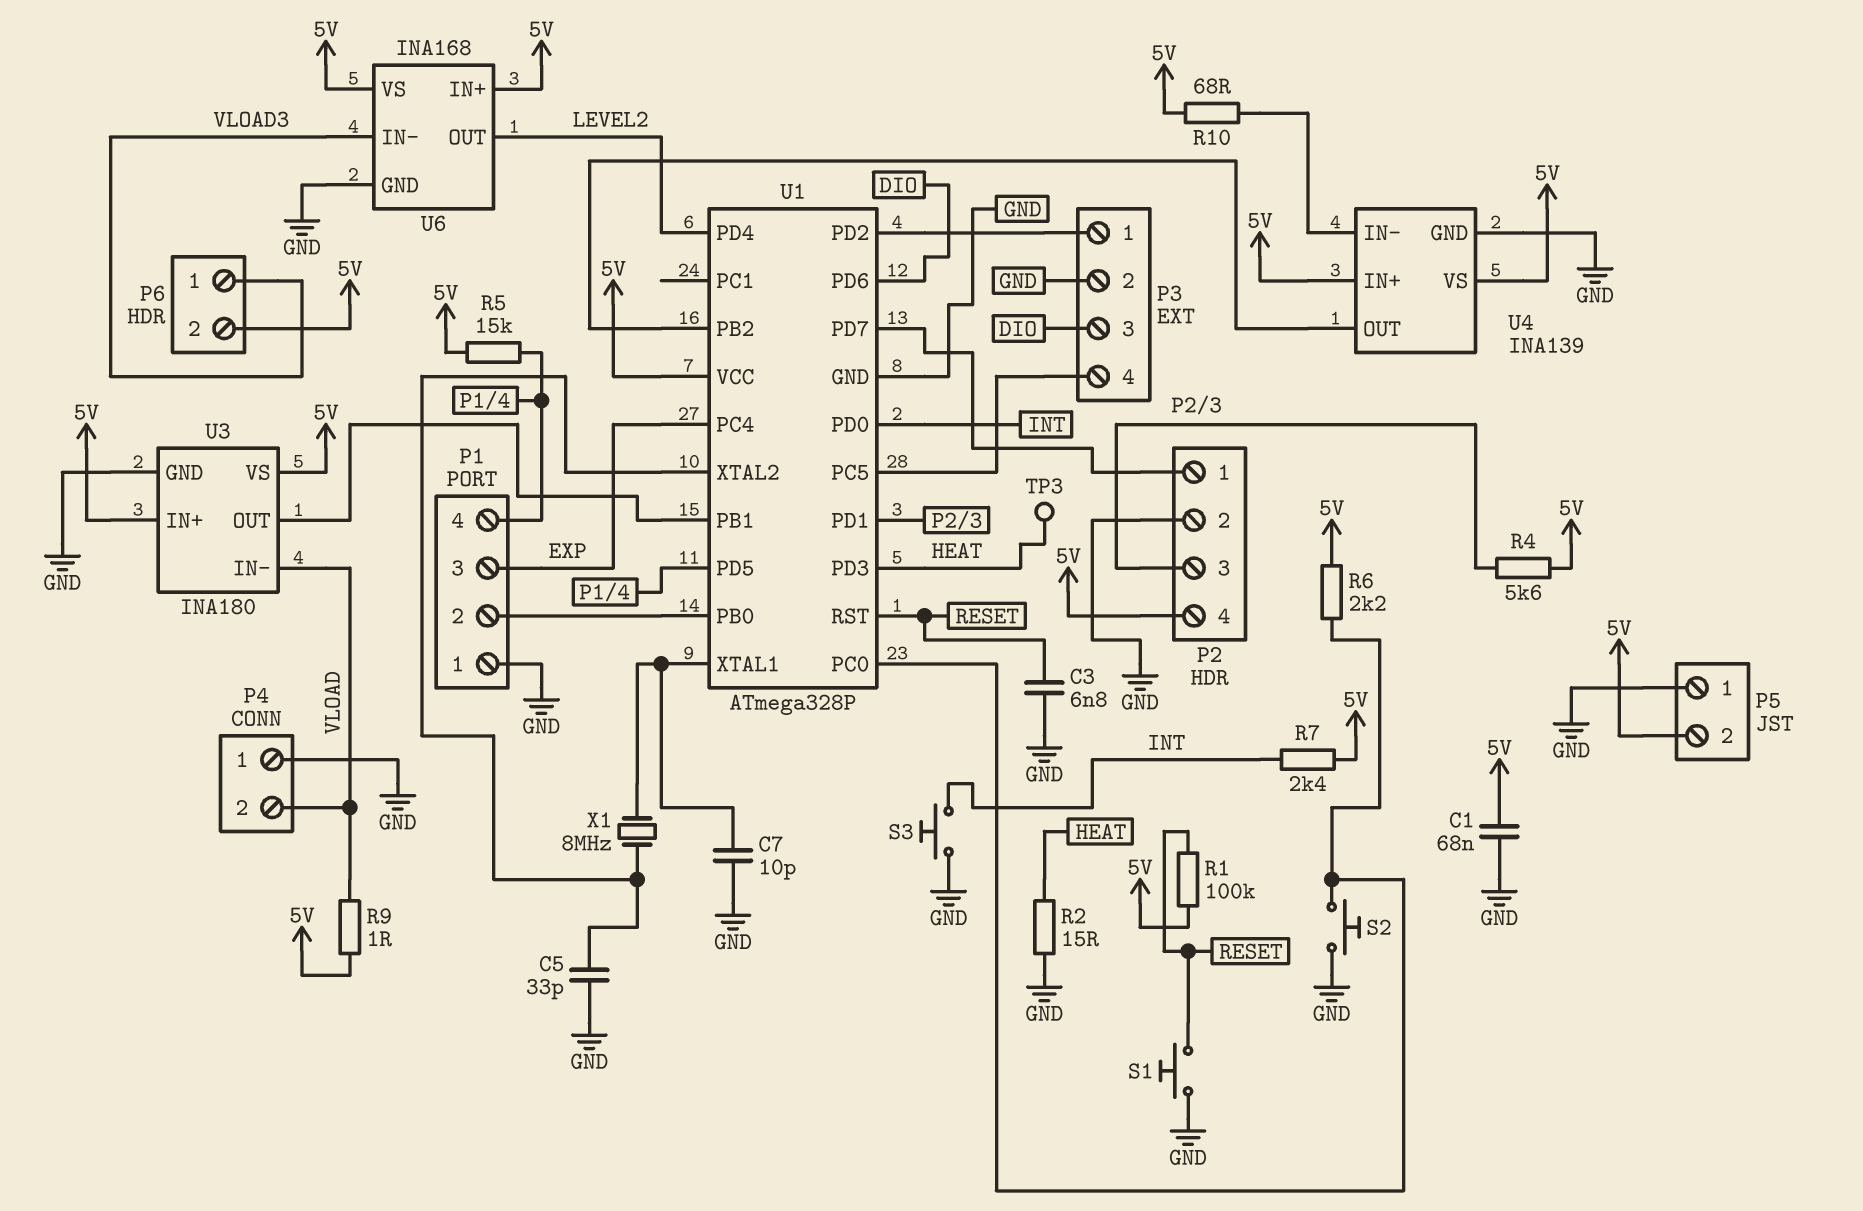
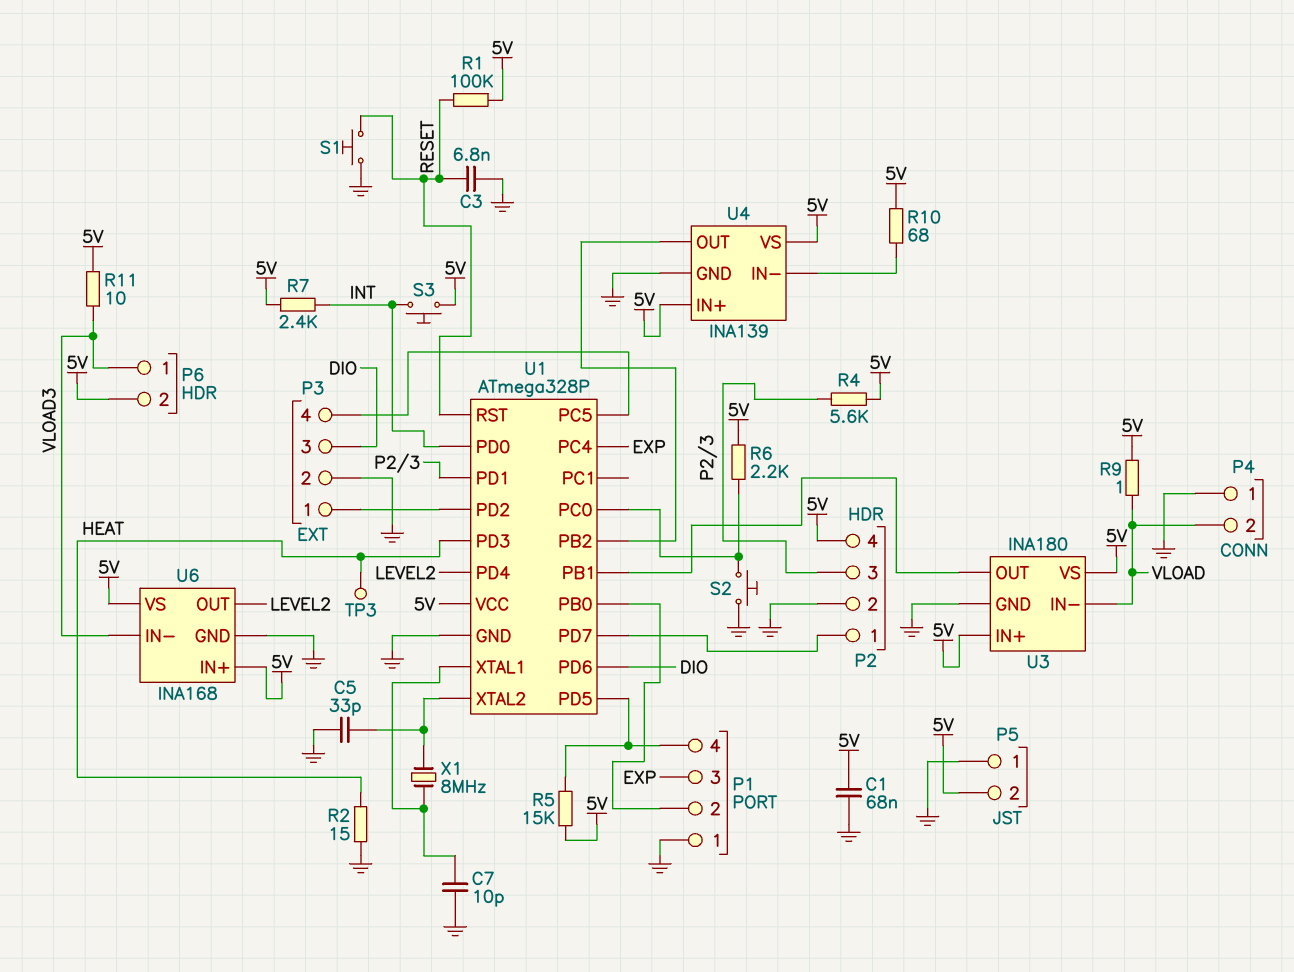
R11: none -> 10 (5V, VLOAD3)
S3: button (GND, INT) -> button (5V, INT)

